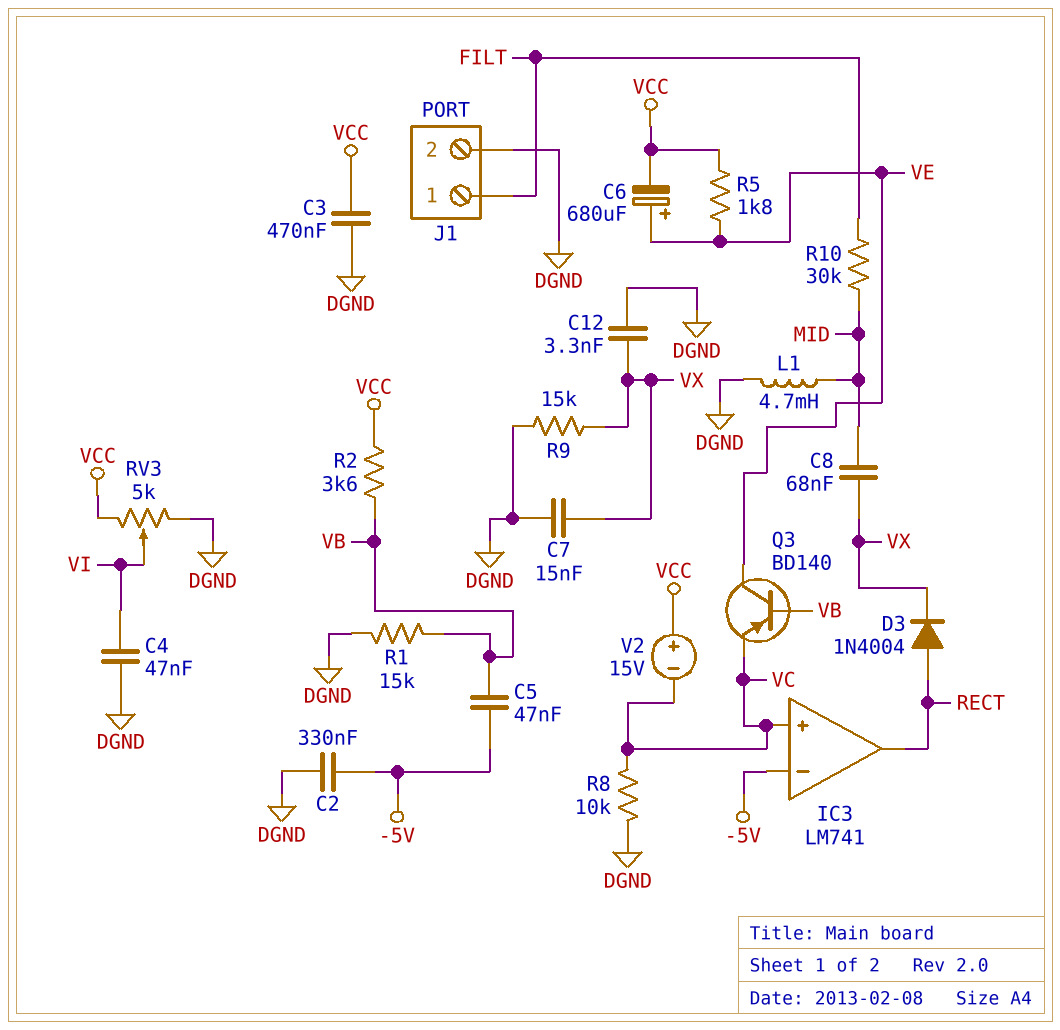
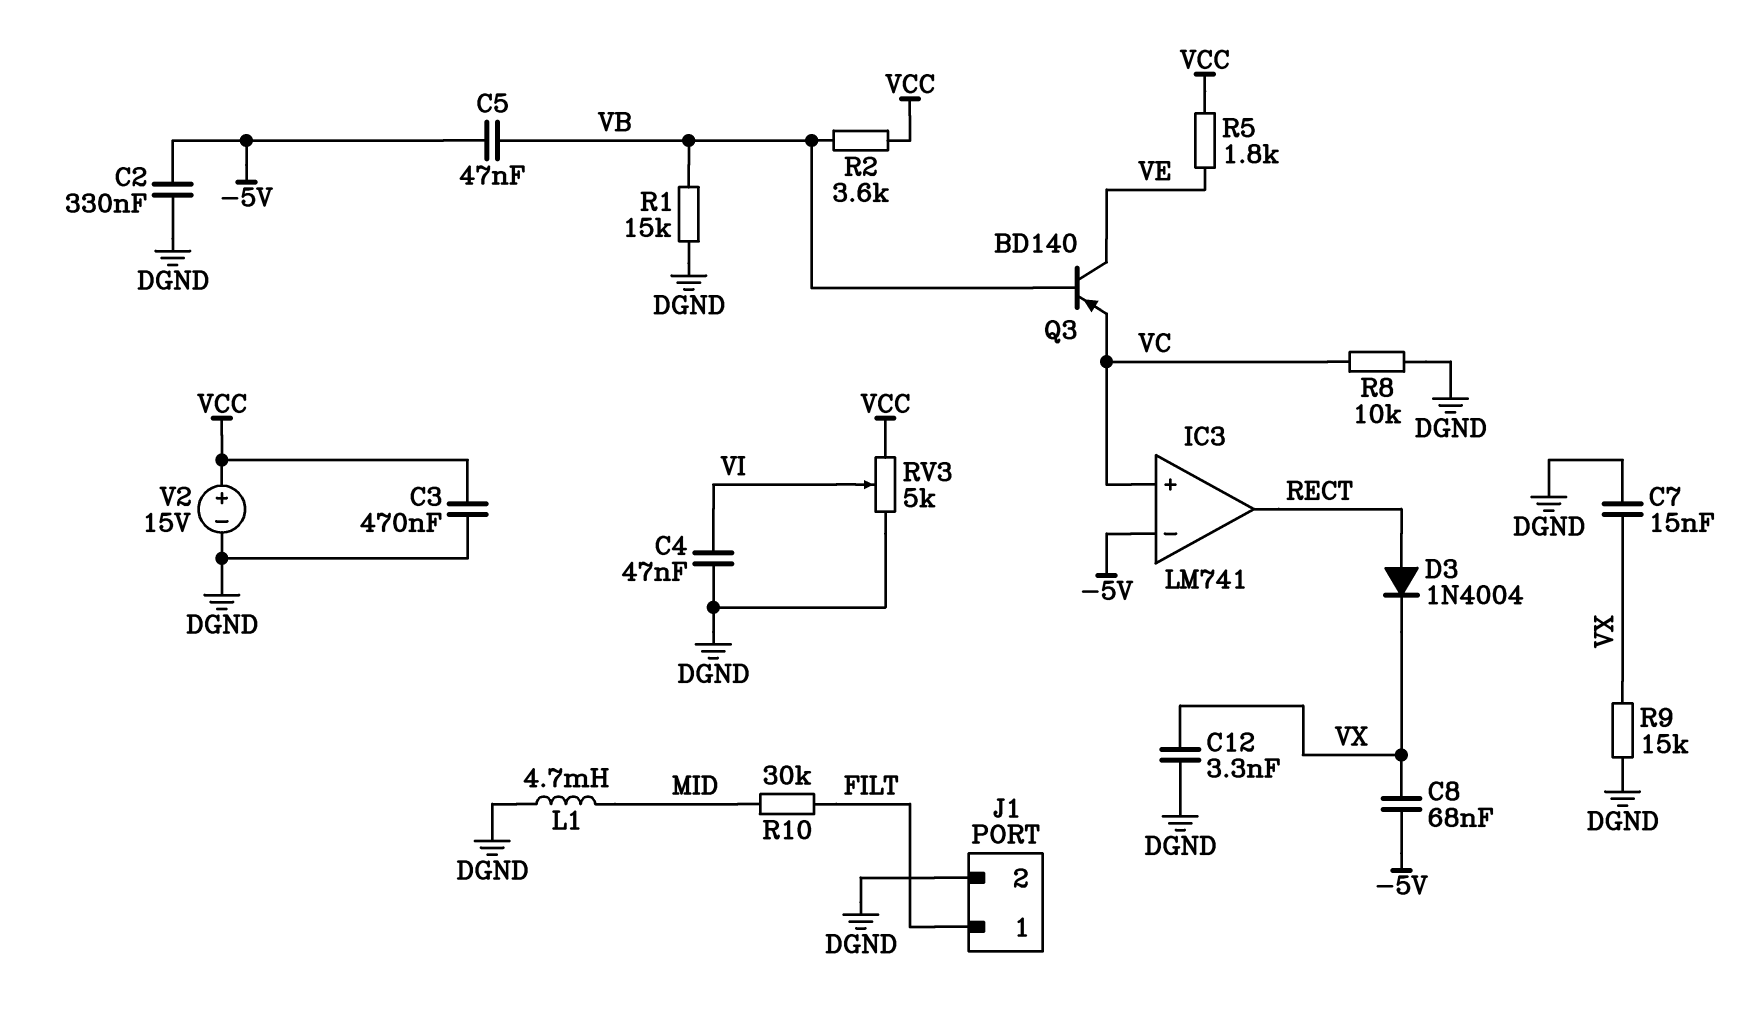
C6: 680uF (plus VE, minus VCC) -> none
C8: 68nF (MID, VX) -> 68nF (-5V, VX)
V2: 15V (plus VCC, minus VC) -> 15V (plus VCC, minus DGND)

